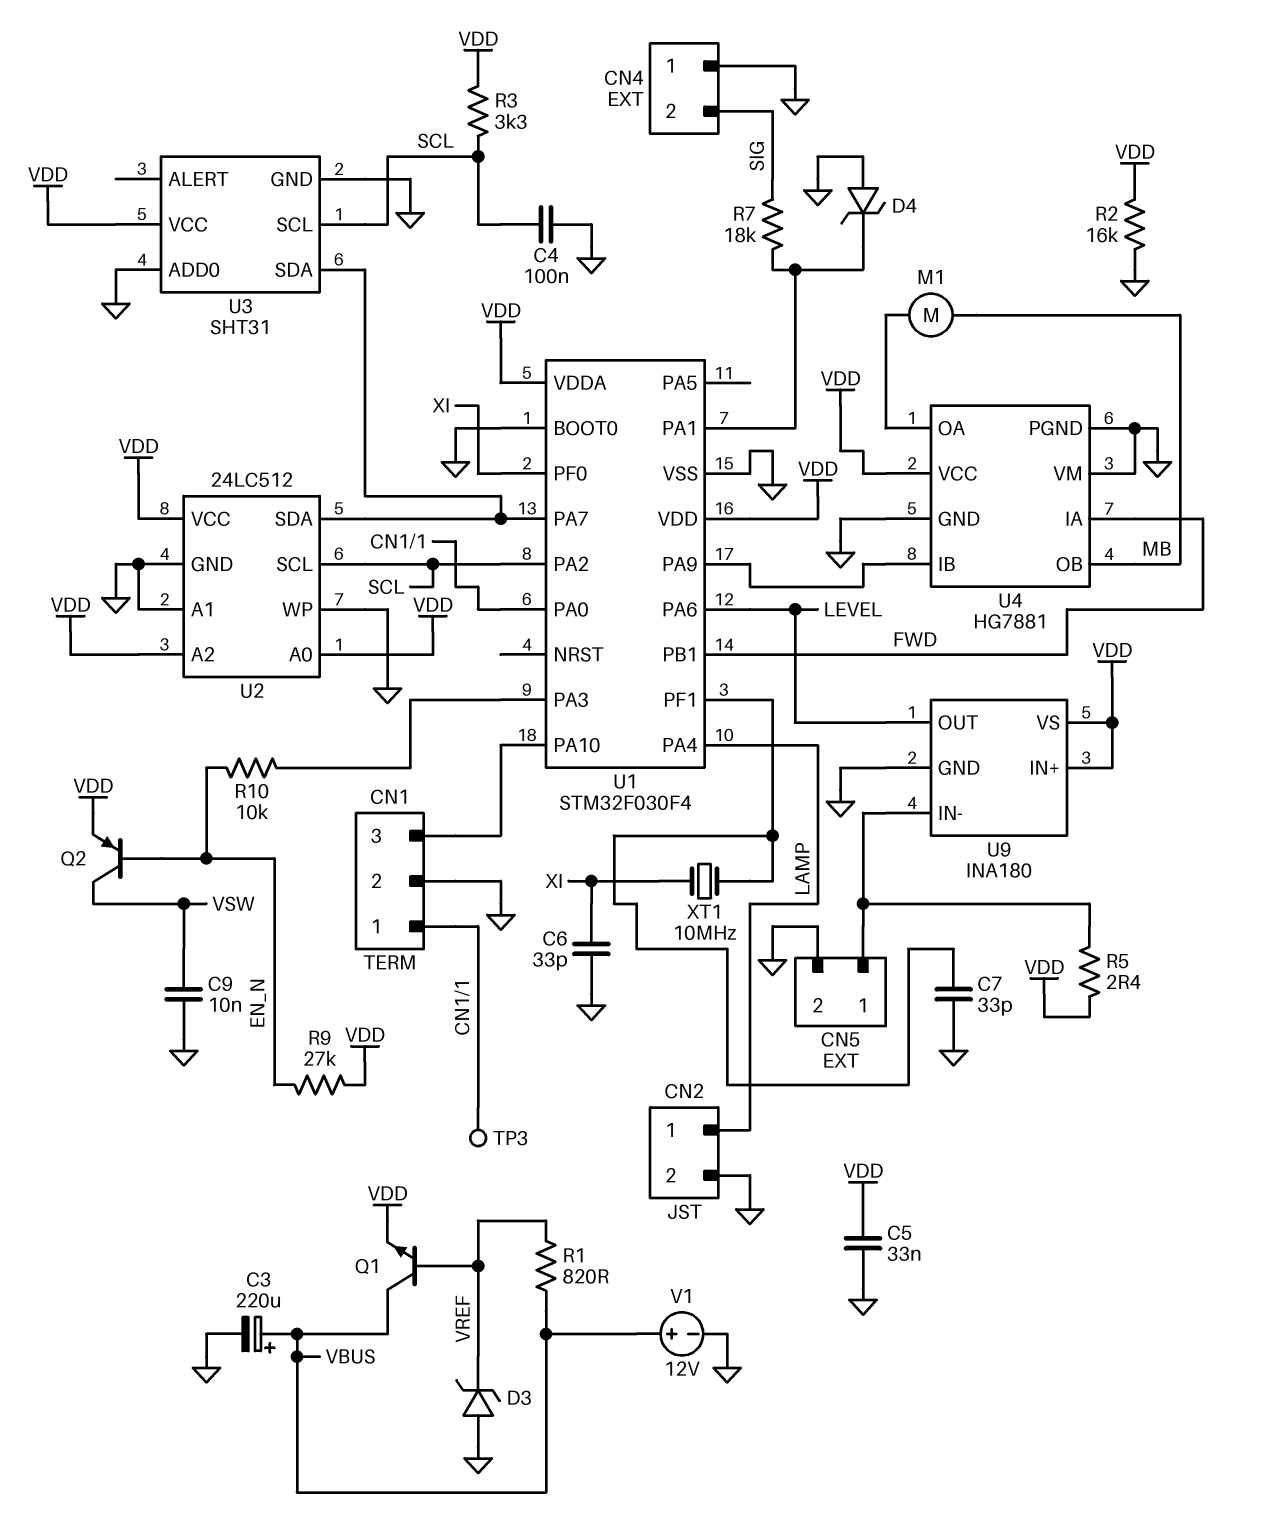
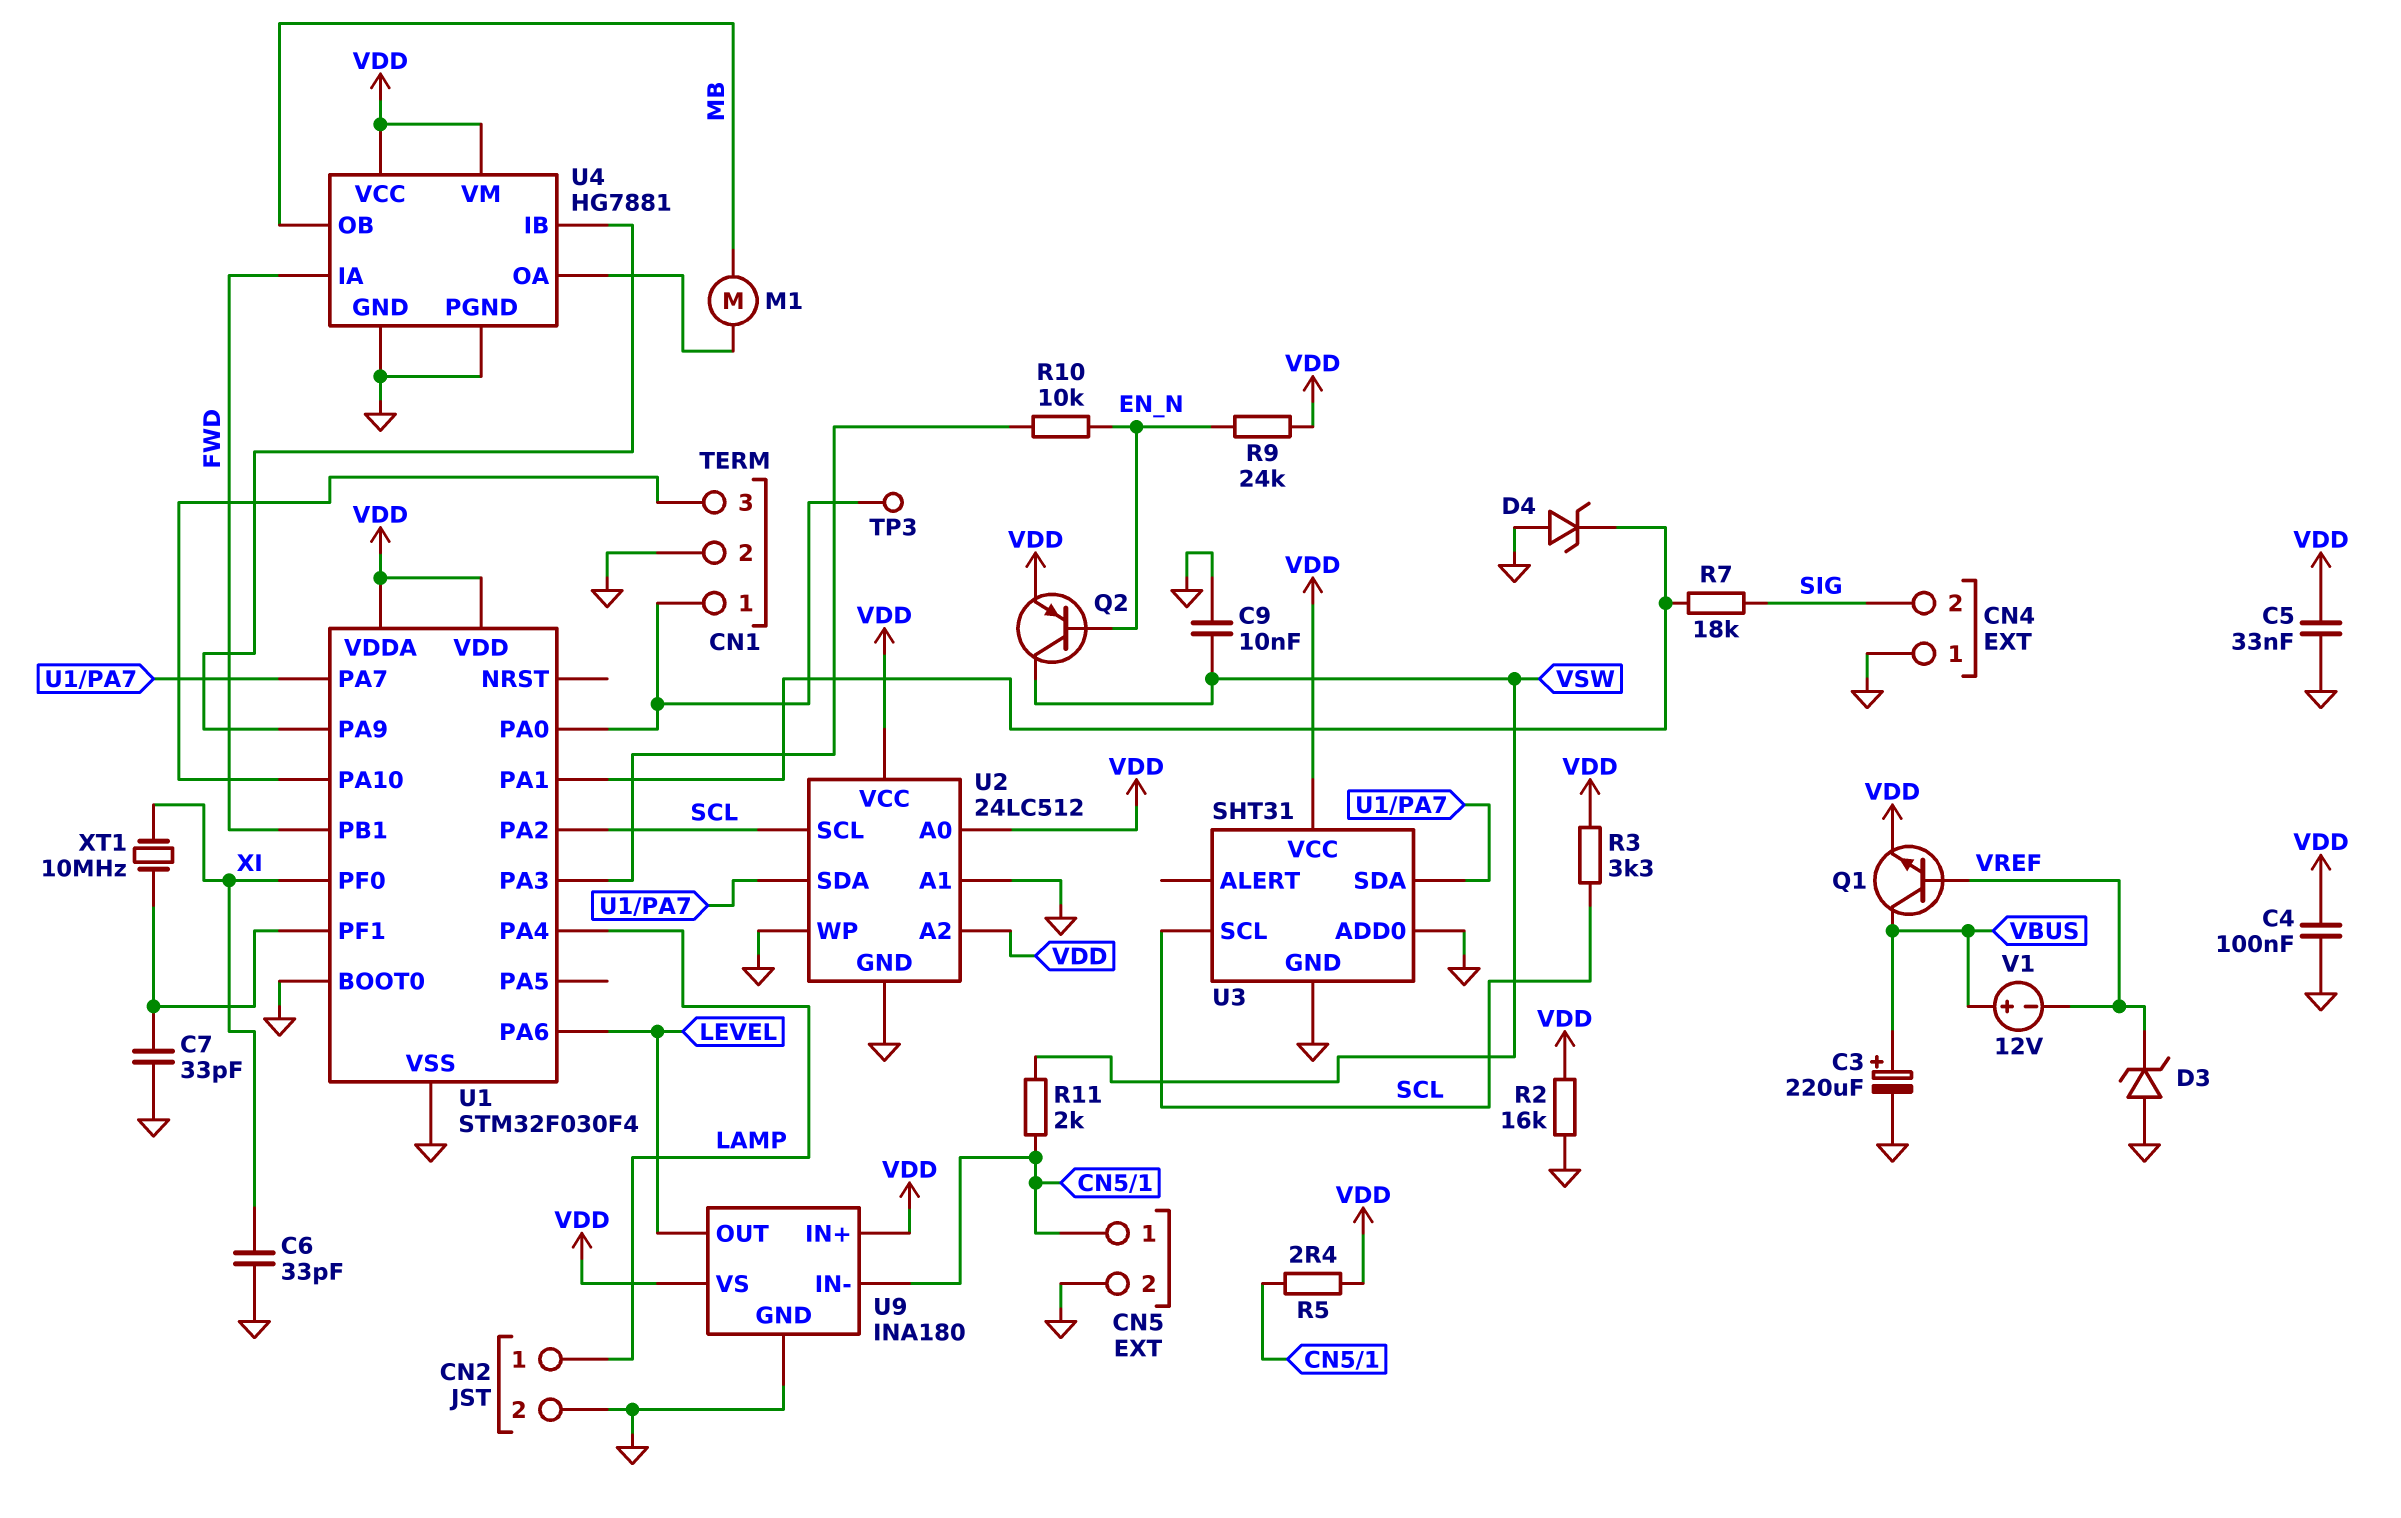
C4: 100nF (GND, SCL) -> 100nF (GND, VDD)
R1: 820 (VBUS, VREF) -> none
R9: 27k (EN_N, VDD) -> 24k (EN_N, VDD)
R11: none -> 2k (CN5/1, VSW)
U4 pin VM: GND -> VDD
V1: 12V (plus VBUS, minus GND) -> 12V (plus VBUS, minus VREF)

